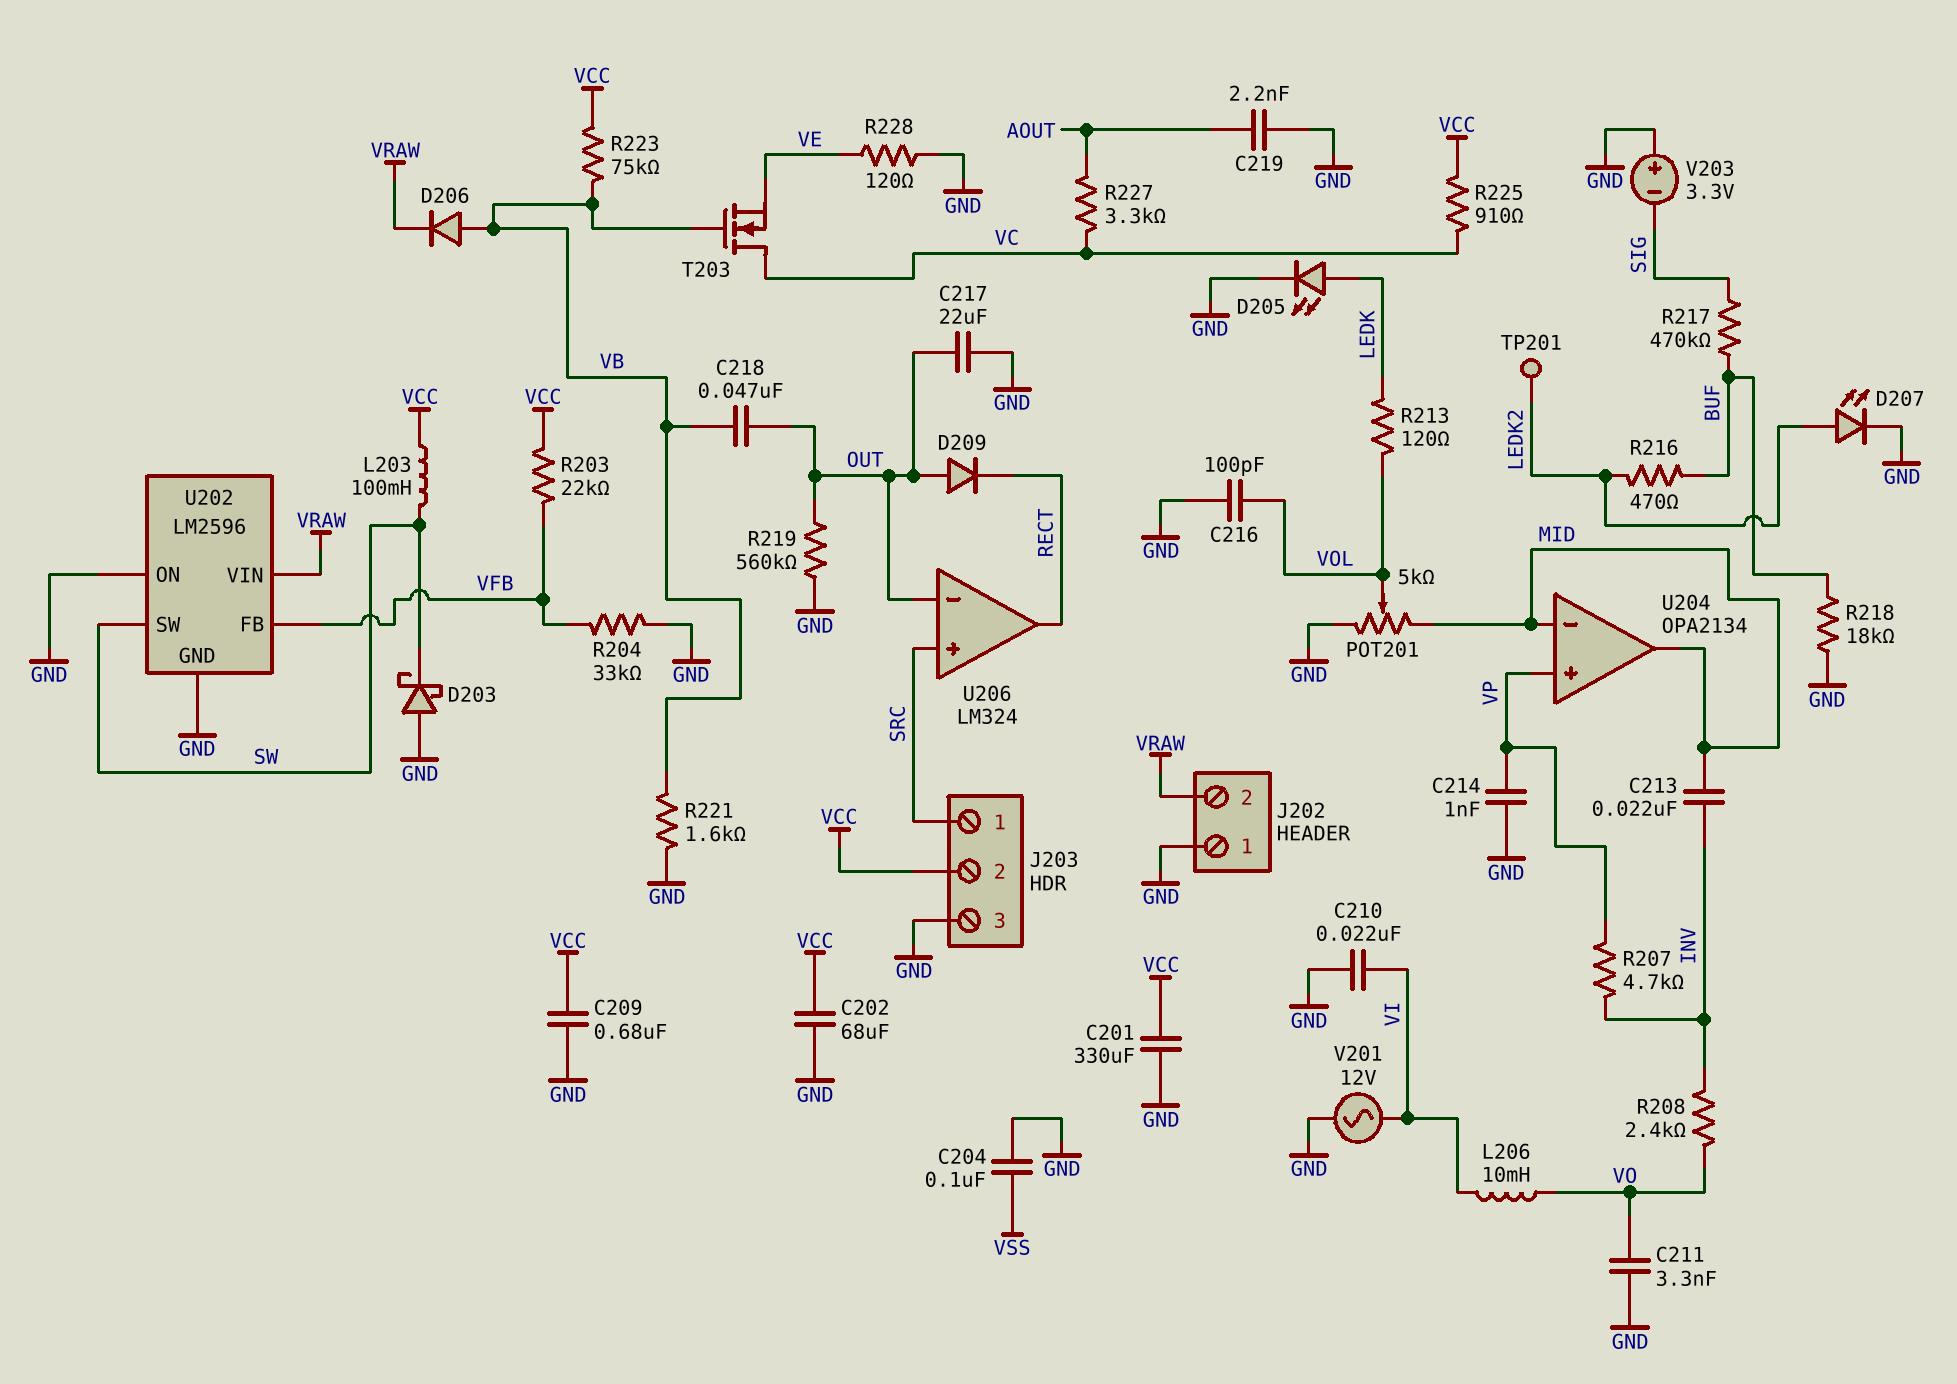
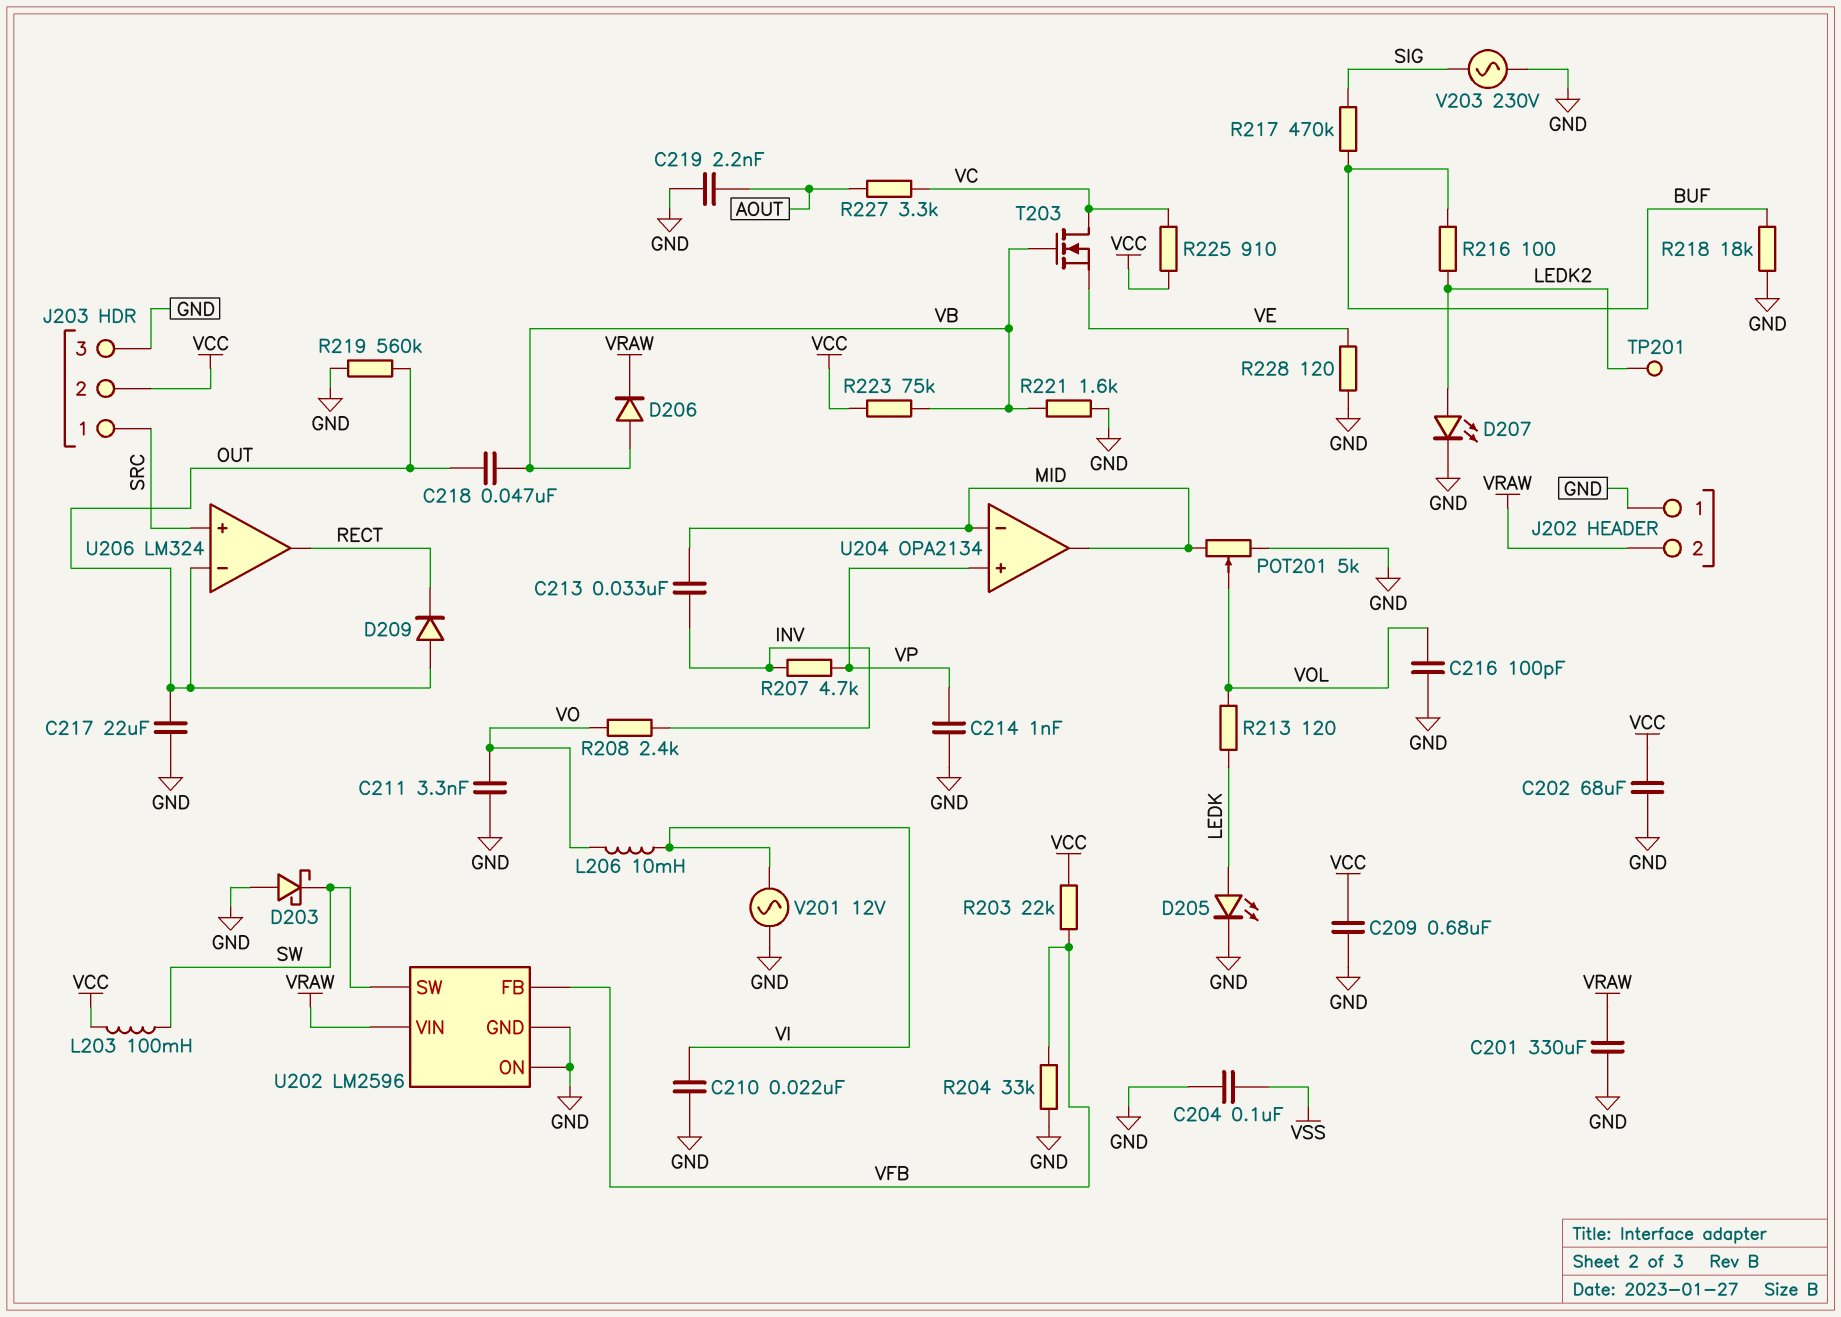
C201: 330uF (GND, VCC) -> 330uF (GND, VRAW)
C213: 22nF (INV, MID) -> 33nF (INV, MID)
R216: 470 (BUF, LEDK2) -> 100 (BUF, LEDK2)
V203: 3.3V (plus GND, minus SIG) -> AC 230V (GND, SIG)

